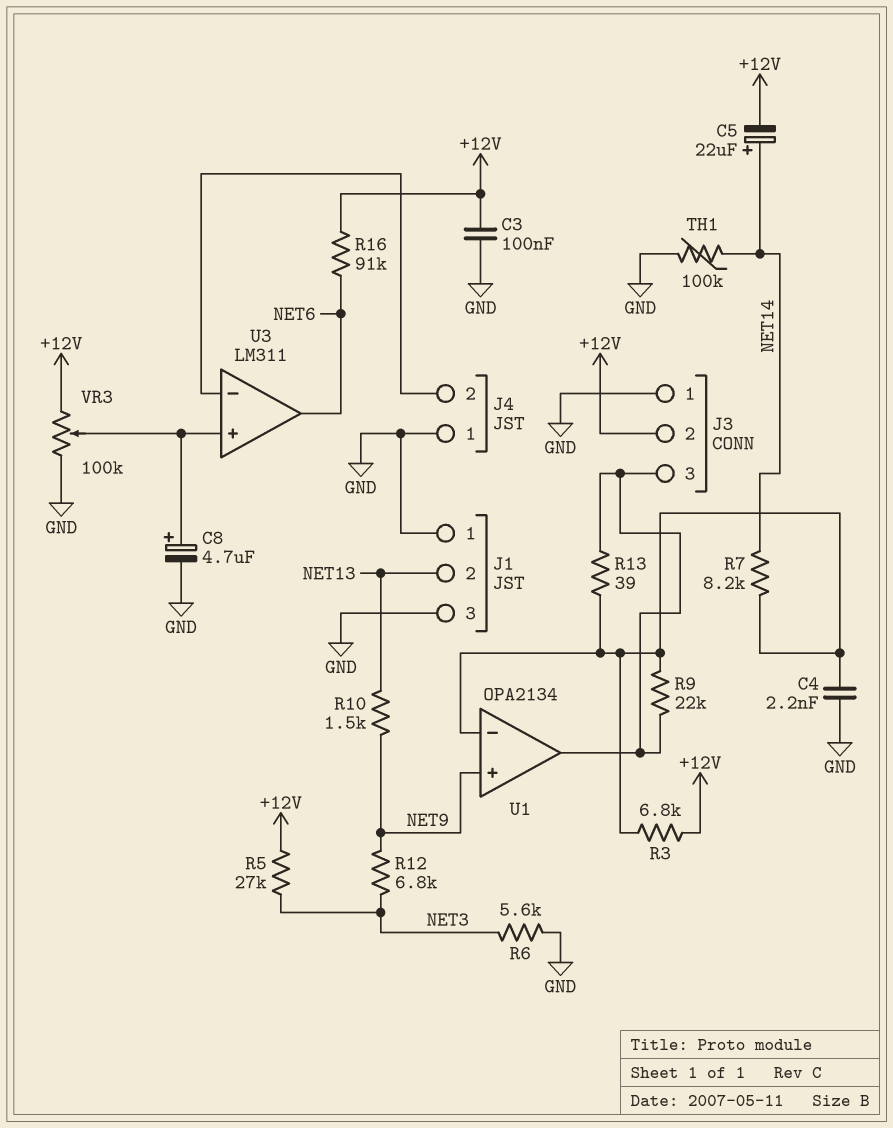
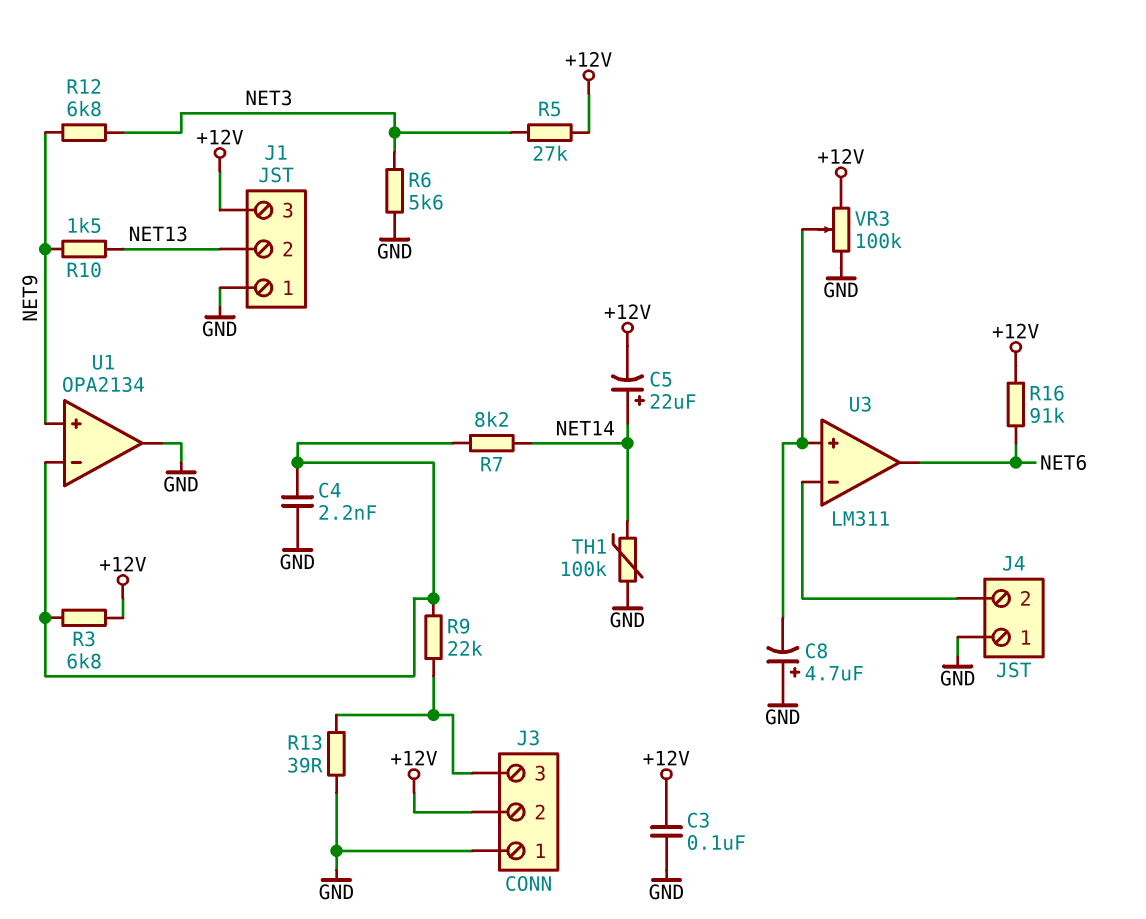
C8: 4.7uF (plus U3/in+, minus GND) -> 4.7uF (plus GND, minus U3/in+)
J1 pin 3: GND -> +12V
R13: 39 (J3/3, U1/in-) -> 39 (GND, J3/3)
U1 pin out: J3/3 -> GND

